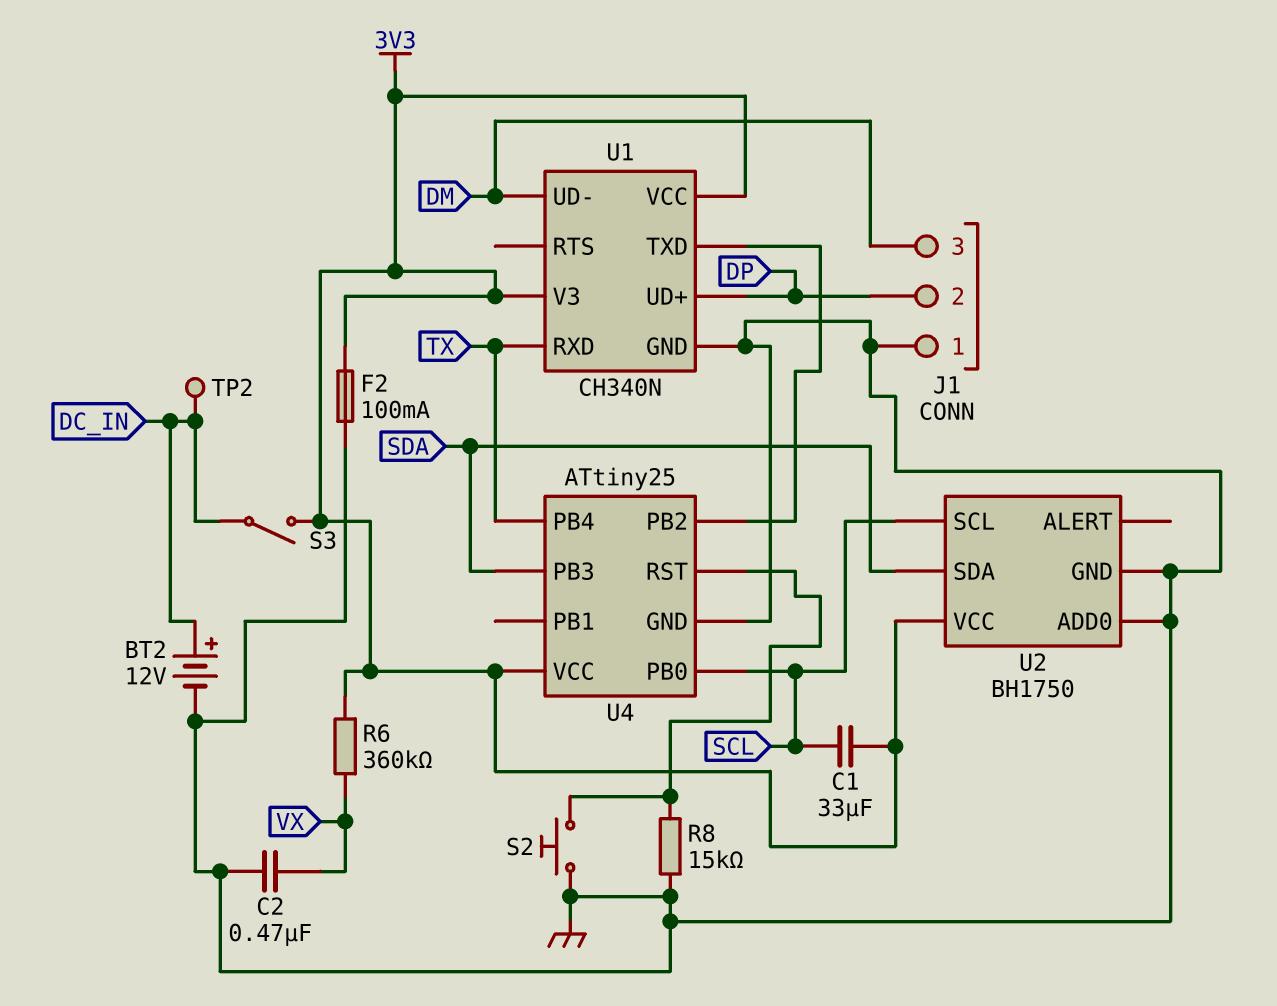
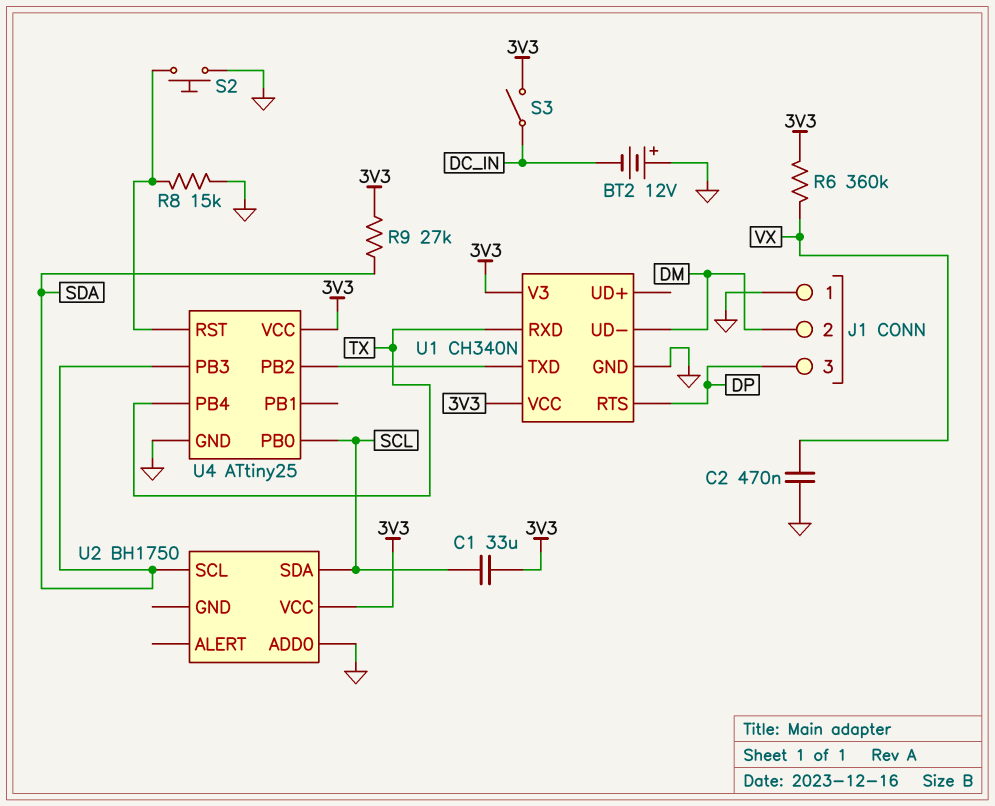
BT2: 12V (plus DC_IN, minus GND) -> 12V (plus GND, minus DC_IN)
F2: 100mA (3V3, GND) -> none
J1 pin 2: DP -> DM
J1 pin 3: DM -> DP
R9: none -> 27k (3V3, SDA)
TP2: test point (DC_IN) -> none
U1 pin RTS: none -> DP
U1 pin UD+: DP -> none
U2 pin GND: GND -> none
U2 pin SCL: SCL -> SDA
U2 pin SDA: SDA -> SCL

